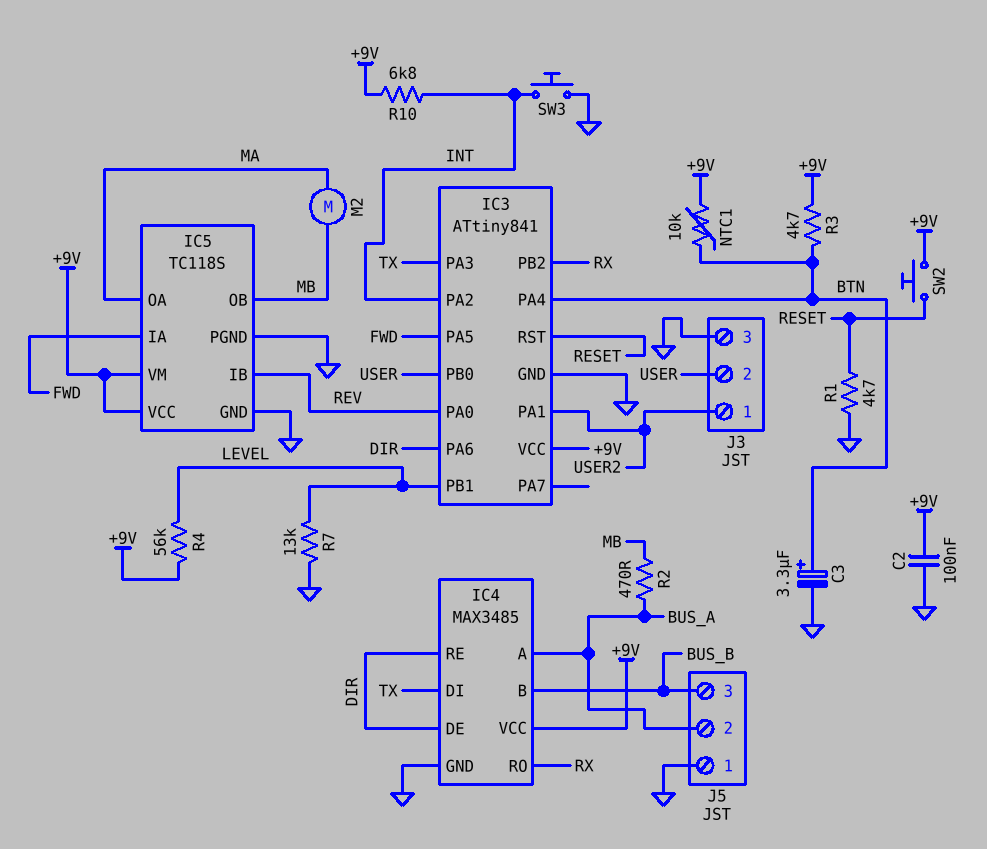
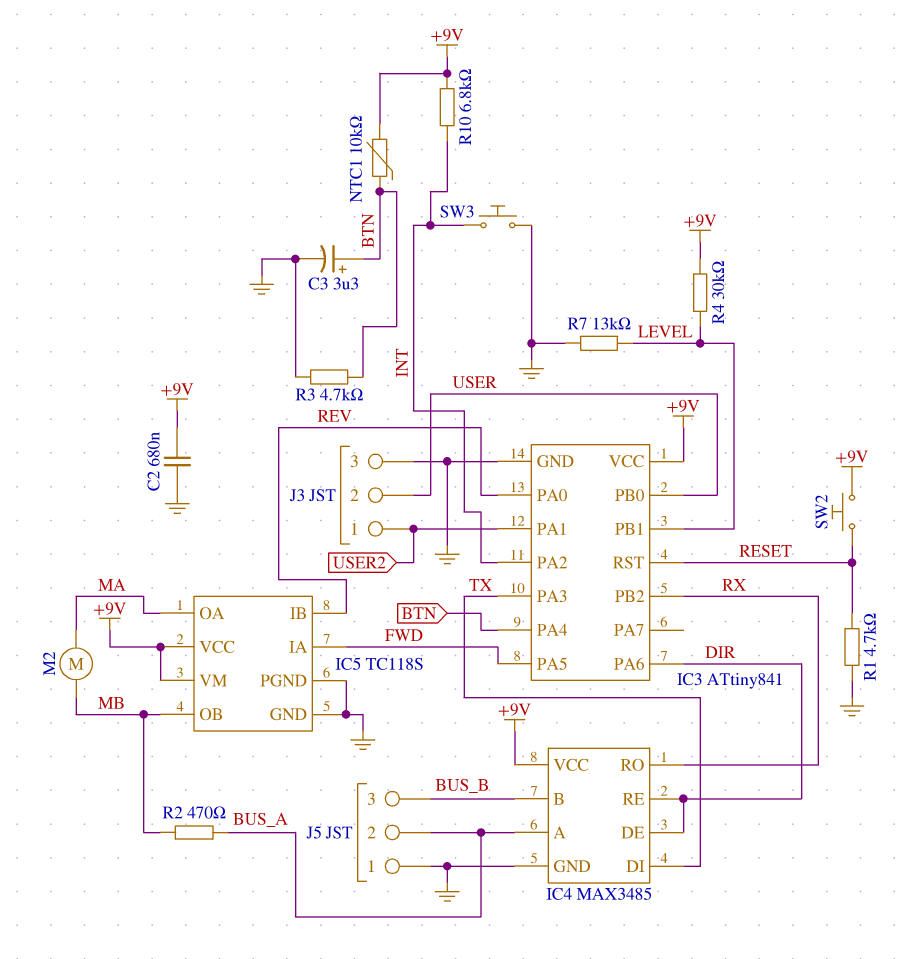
C2: 100nF (+9V, GND) -> 680nF (+9V, GND)
R3: 4.7k (+9V, BTN) -> 4.7k (BTN, GND)
R4: 56k (+9V, LEVEL) -> 30k (+9V, LEVEL)

